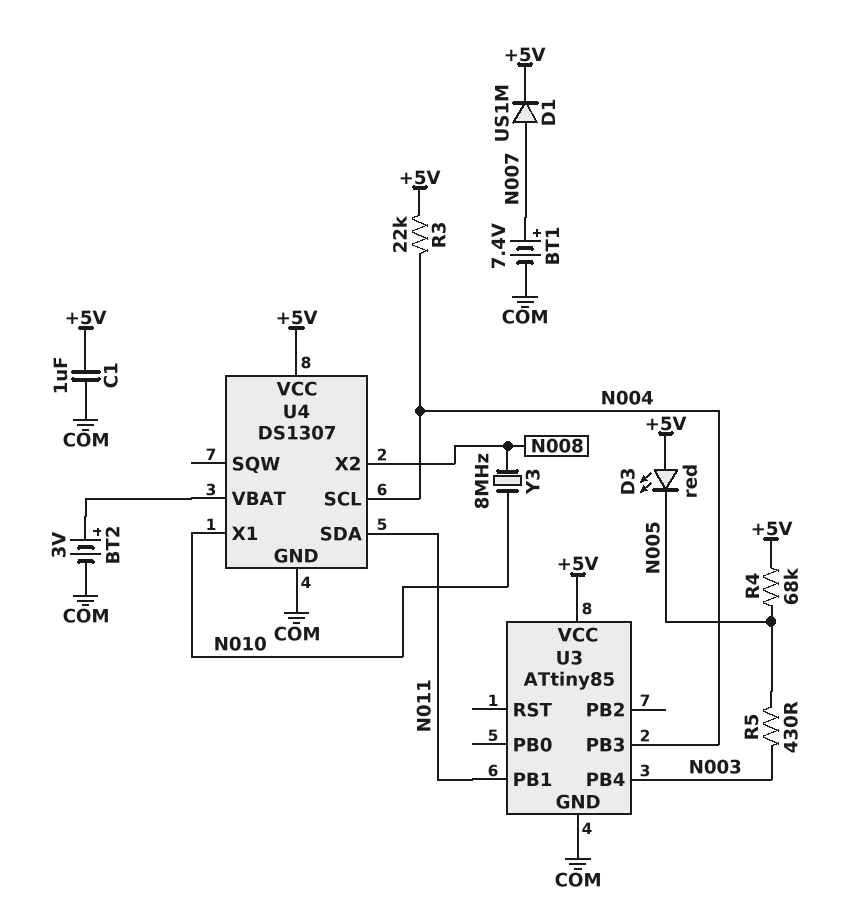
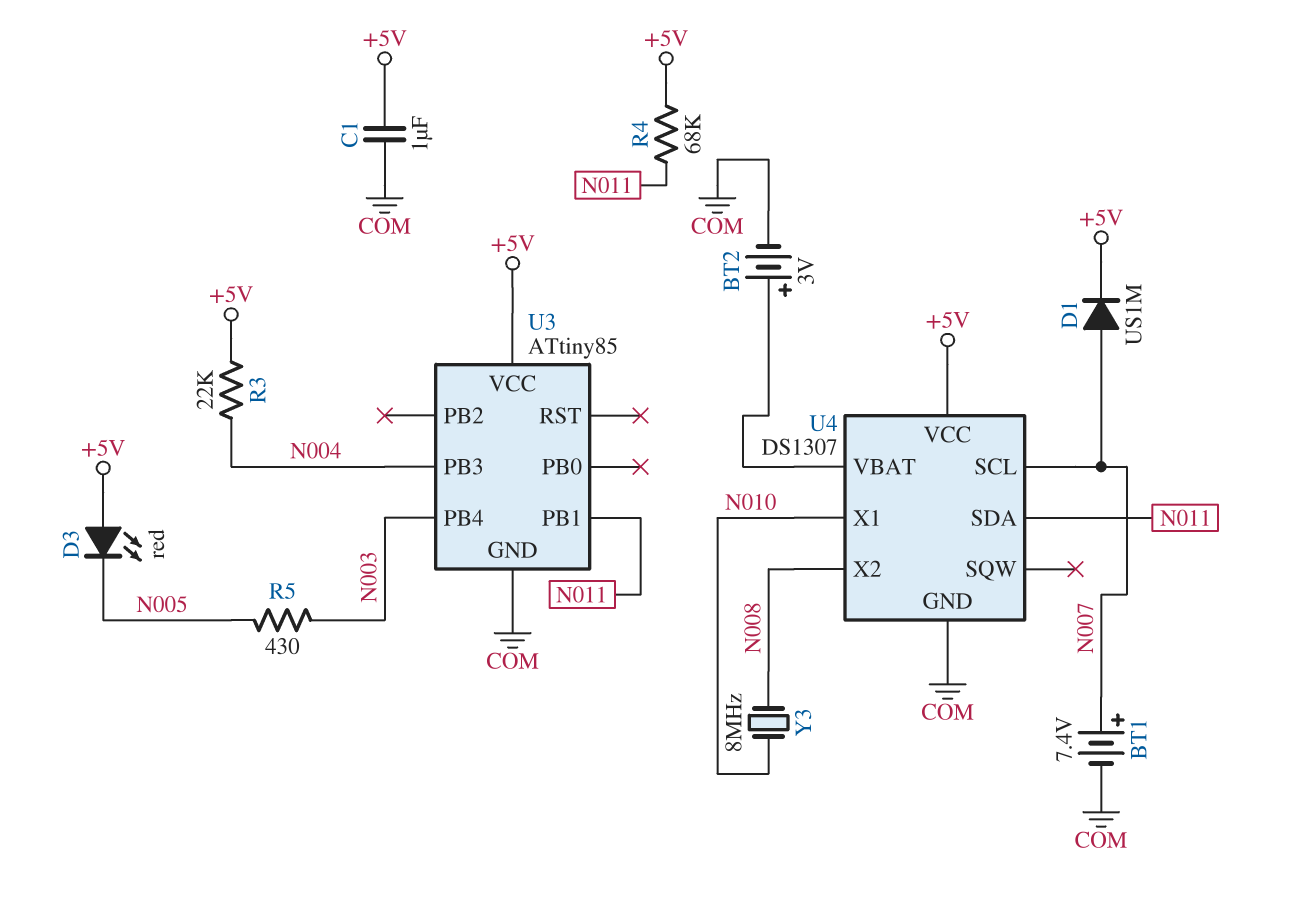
R4: 68k (+5V, N005) -> 68k (+5V, N011)
U4 pin SCL: N004 -> N007

